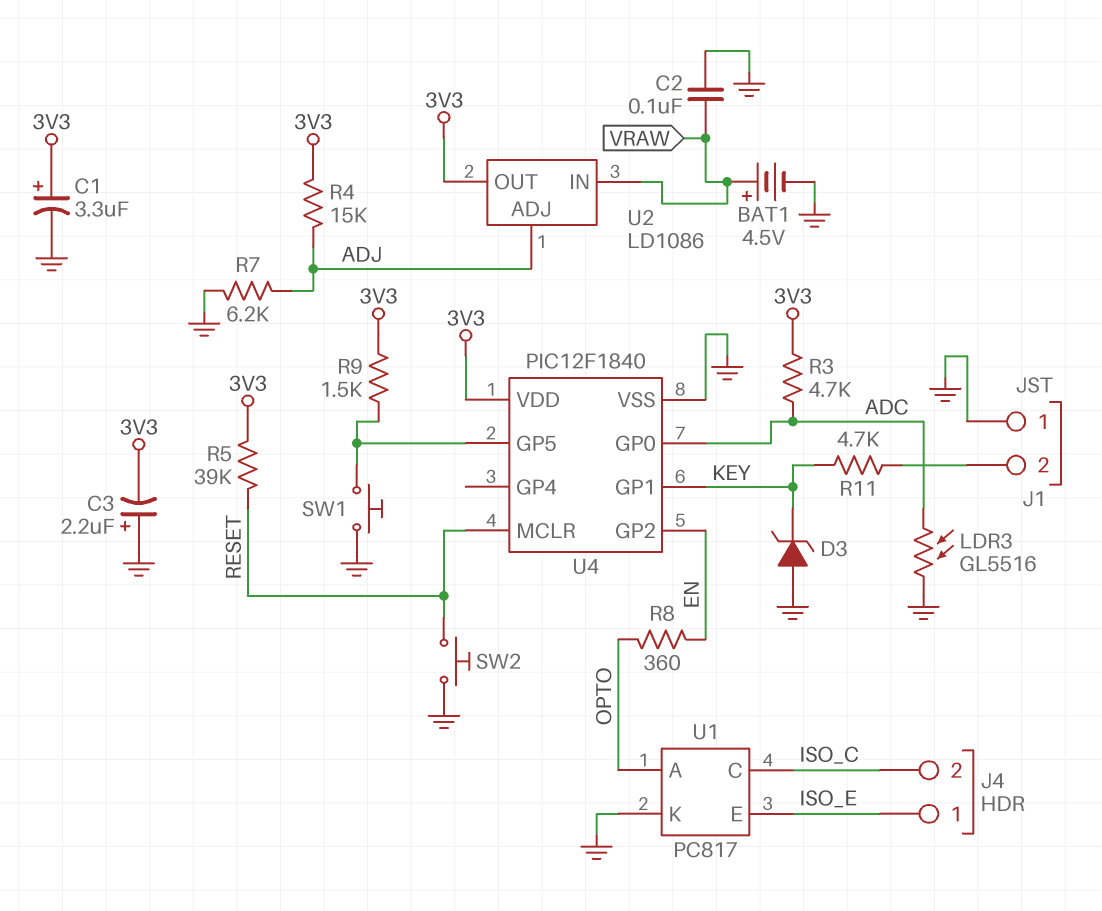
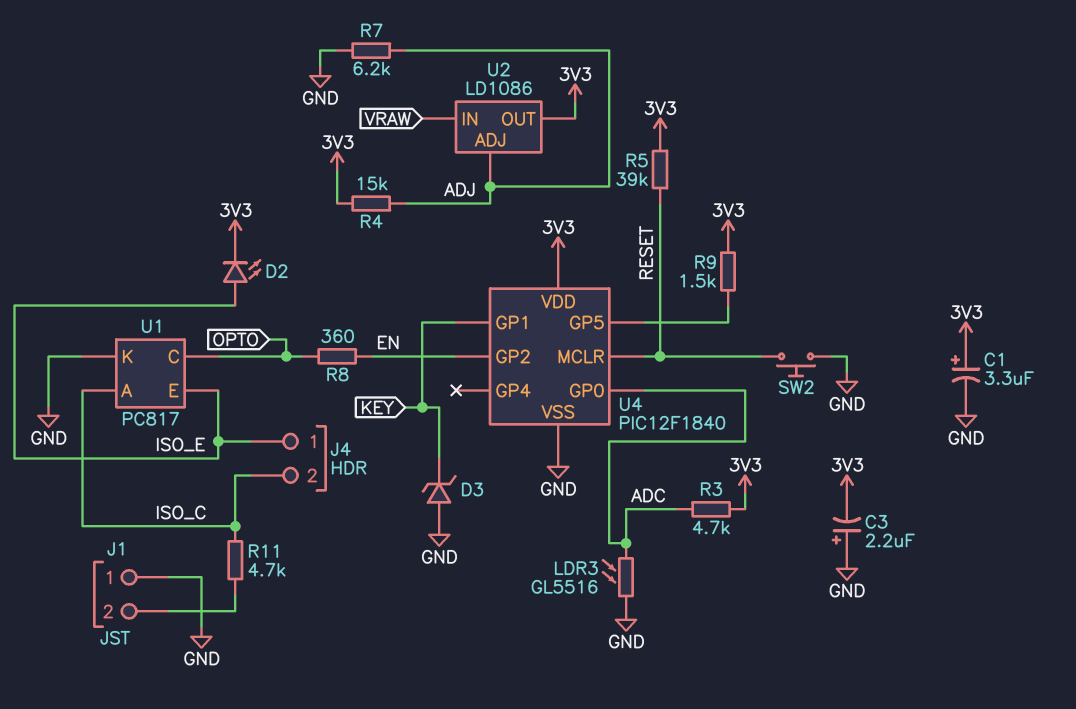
BAT1: 4.5V (plus VRAW, minus GND) -> none
C2: 100nF (GND, VRAW) -> none
D2: none -> LED (A ISO_E, K 3V3)
R11: 4.7k (J1/2, KEY) -> 4.7k (ISO_C, J1/2)
SW1: button (GND, U4/GP5) -> none
U1 pin A: OPTO -> ISO_C
U1 pin C: ISO_C -> OPTO

